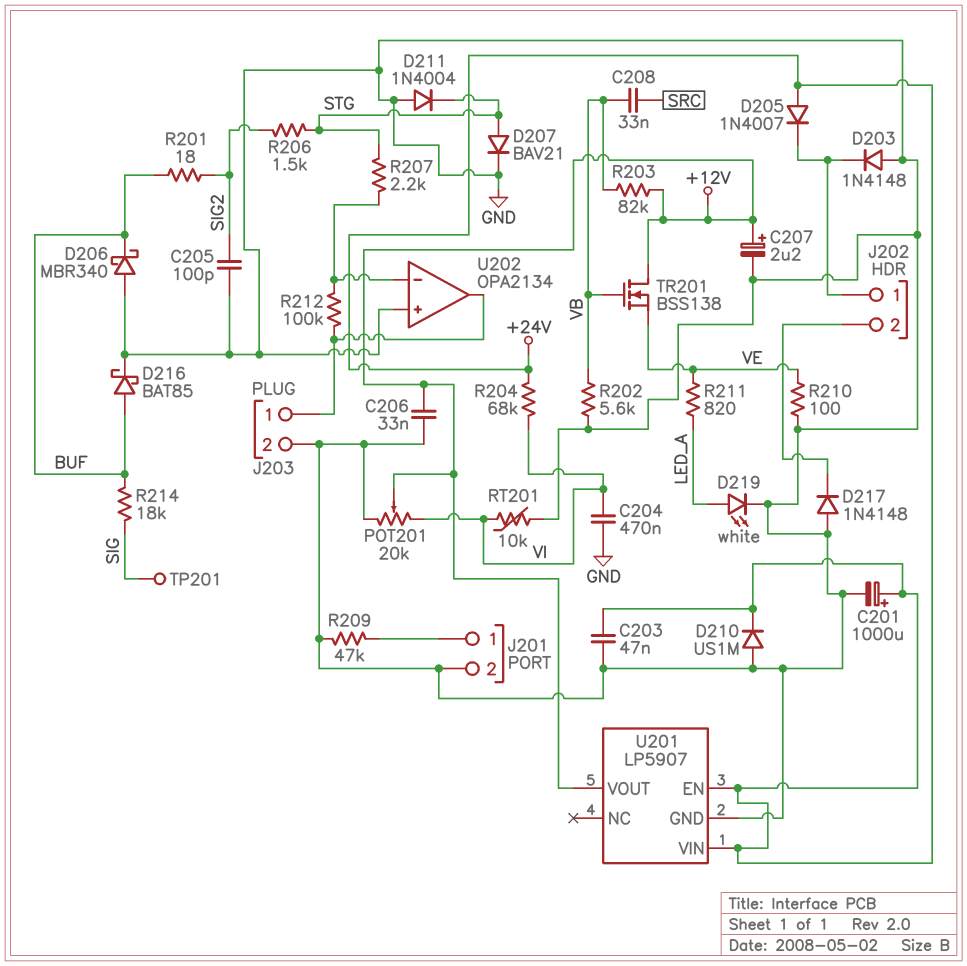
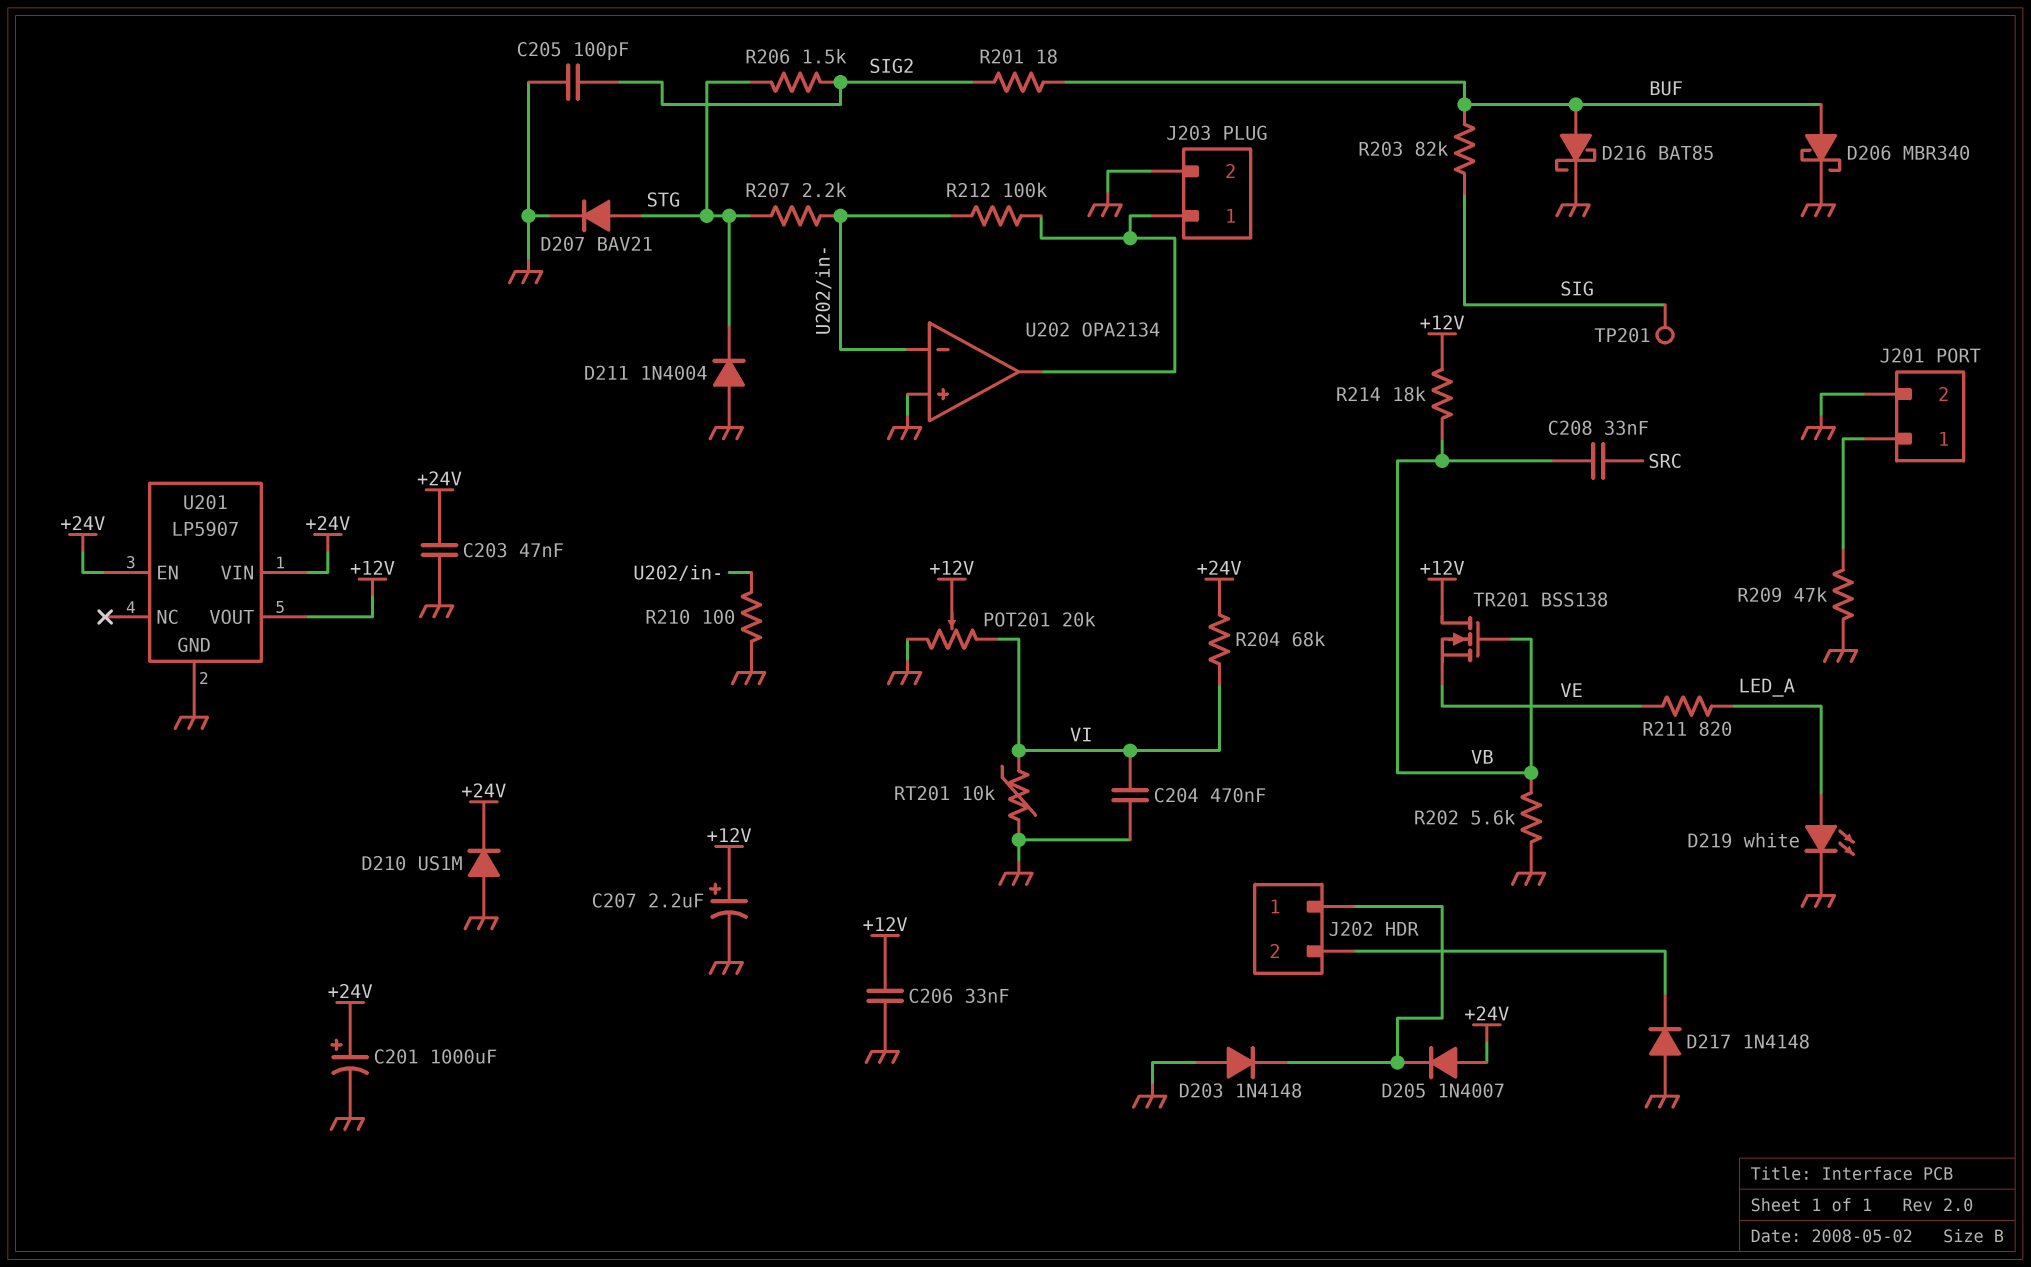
D206: schottky MBR340 (A GND, K BUF) -> schottky MBR340 (A BUF, K GND)
R203: 82k (+12V, VB) -> 82k (BUF, SIG)
R210: 100 (GND, VE) -> 100 (GND, U202/in-)
R214: 18k (BUF, SIG) -> 18k (+12V, VB)

